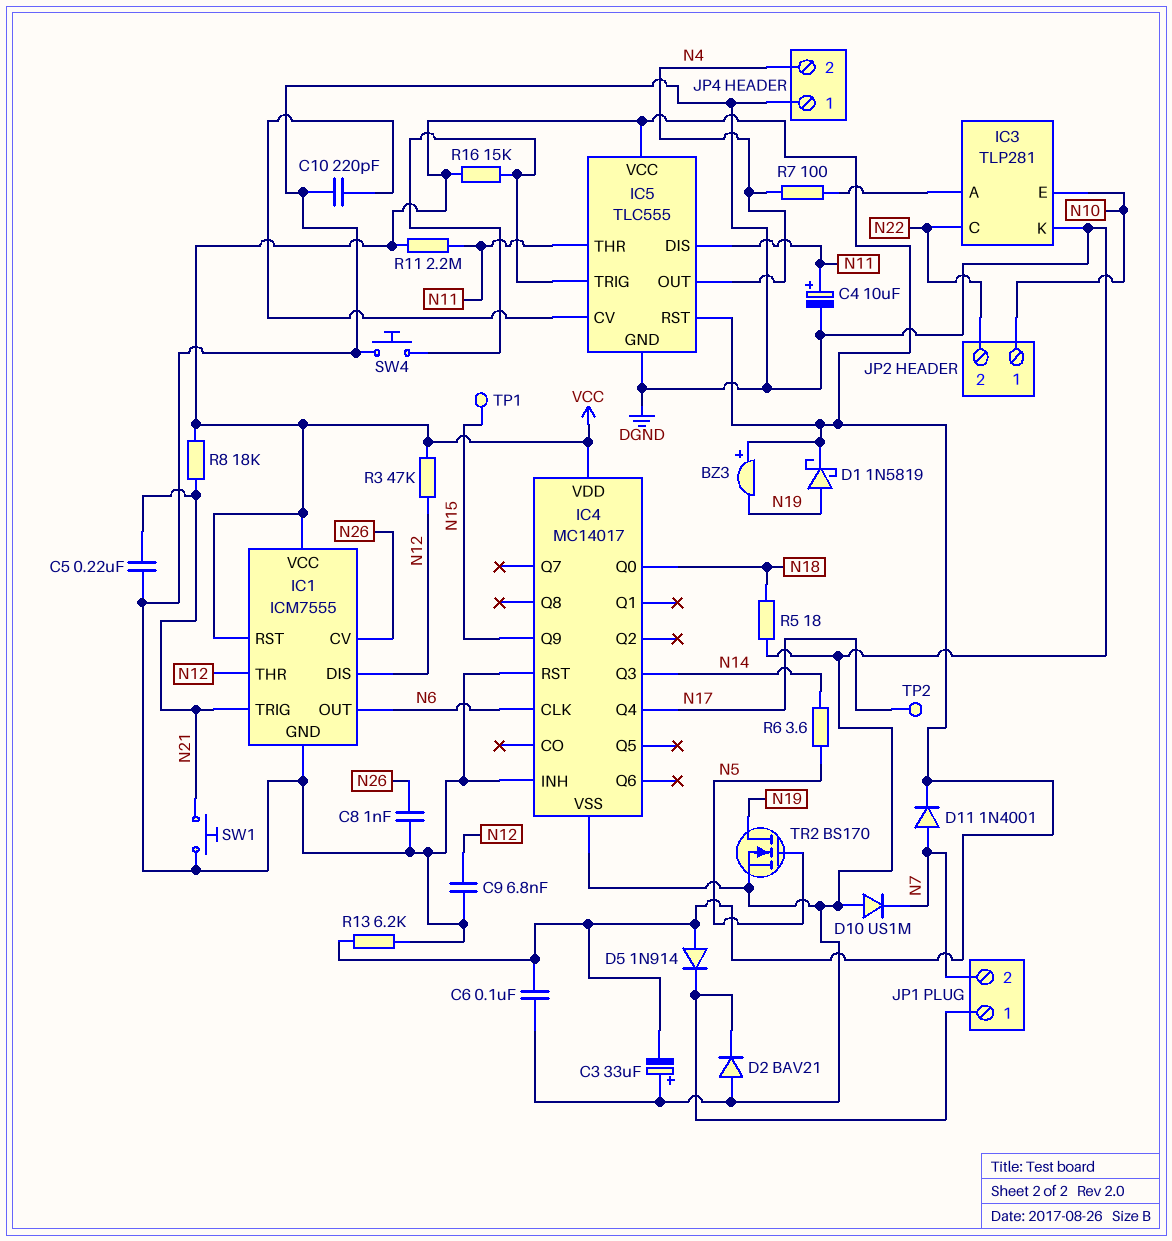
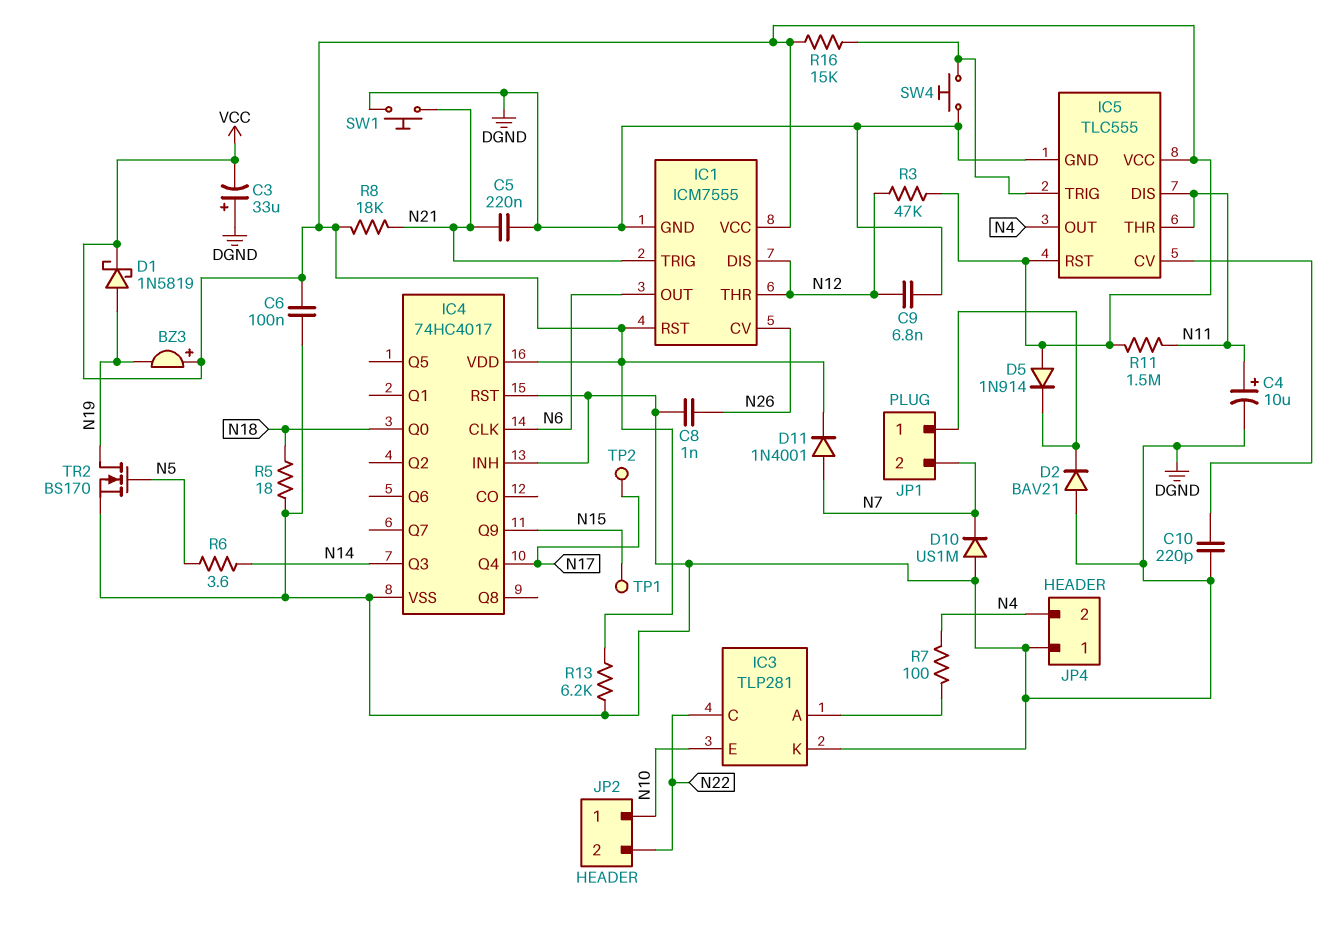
IC4: MC14017 -> 74HC4017
R11: 2.2M (N11, VCC) -> 1.5M (N11, VCC)

